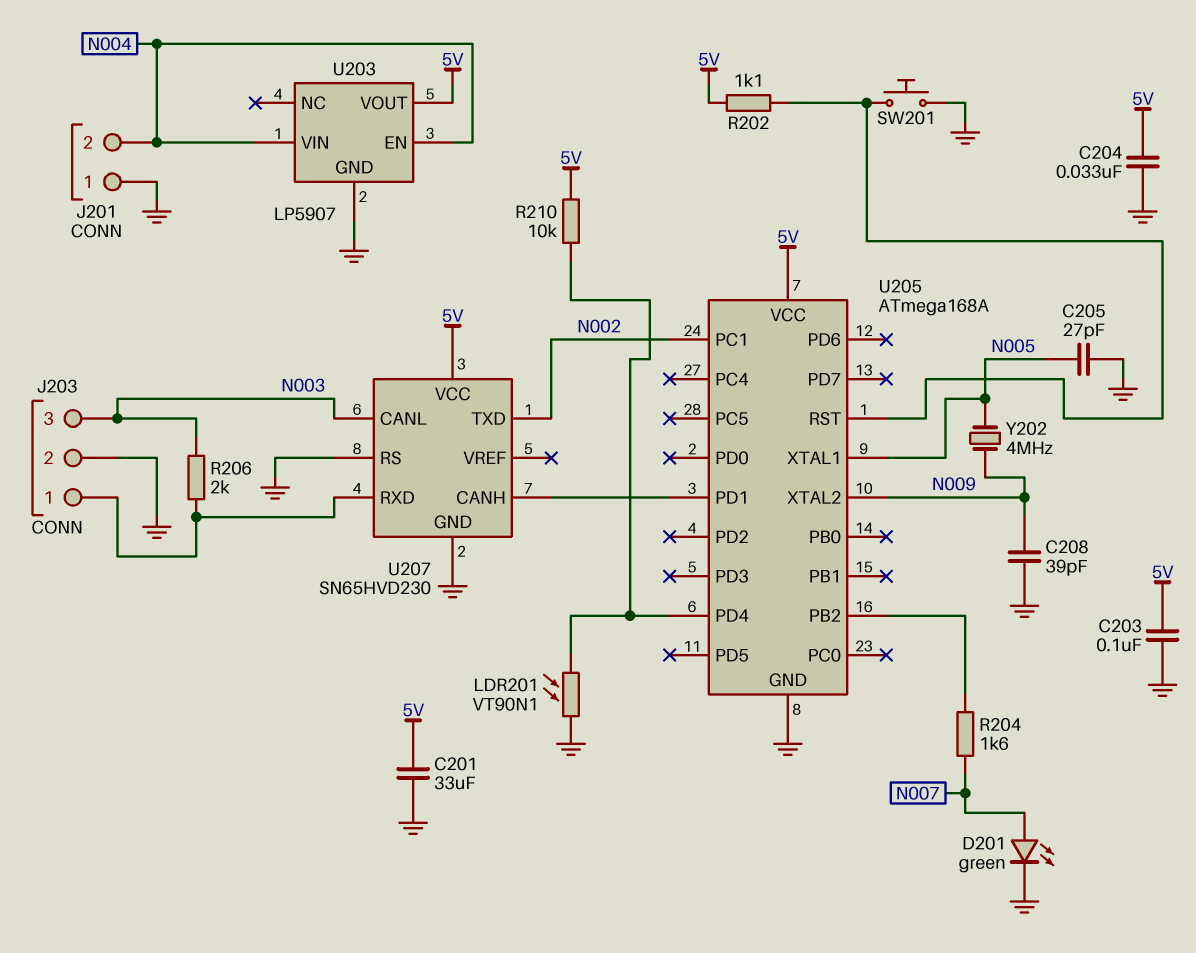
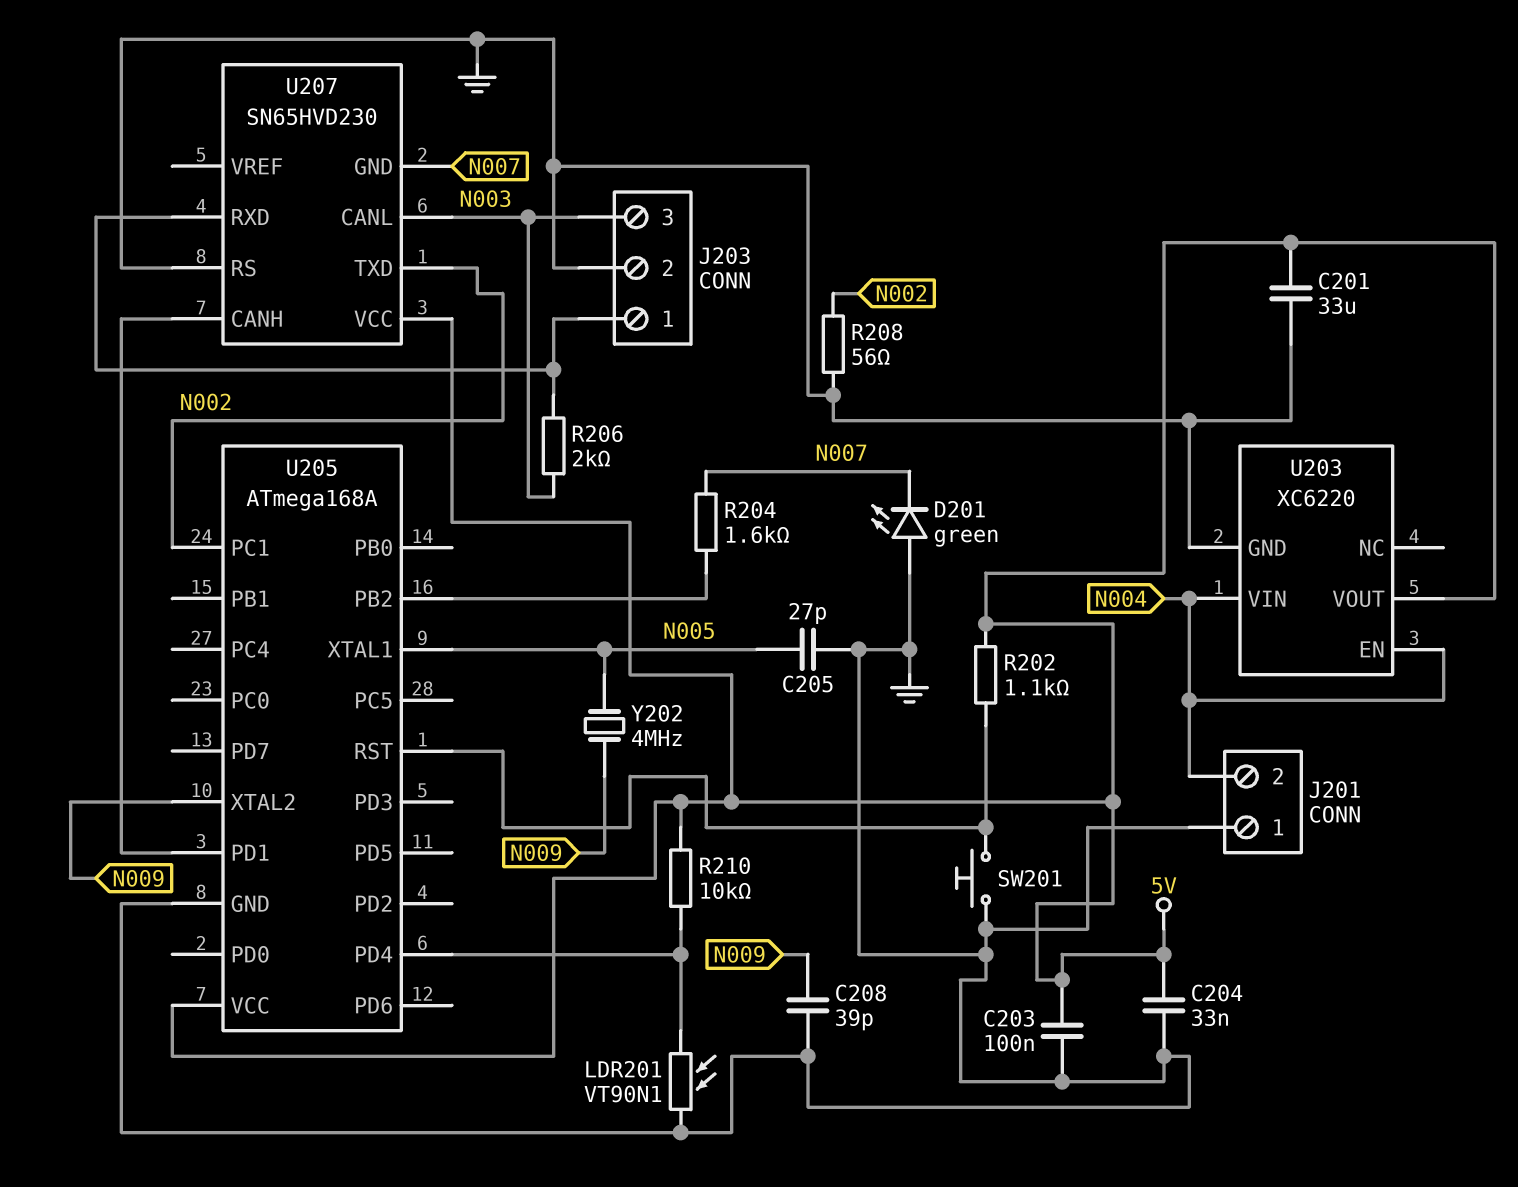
D201: LED green (A N007, K GND) -> LED green (A GND, K N007)
R208: none -> 56 (GND, N002)
U203: LP5907 -> XC6220
U207 pin GND: GND -> N007

